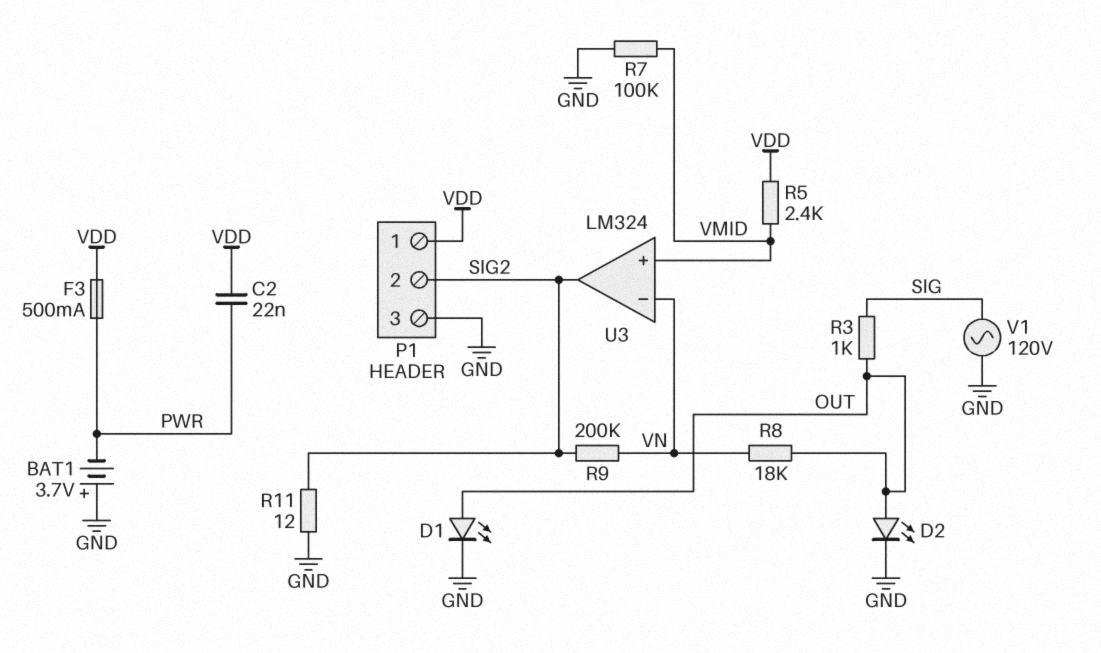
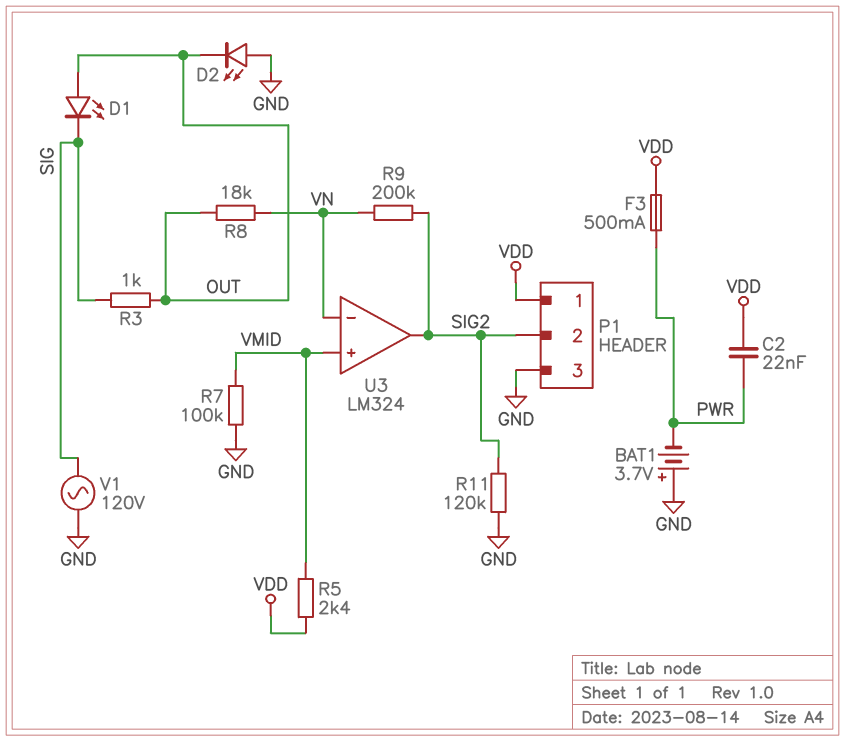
D1: LED (A OUT, K GND) -> LED (A OUT, K SIG)
D2: LED (A OUT, K GND) -> LED (A GND, K OUT)
R11: 12 (GND, SIG2) -> 120k (GND, SIG2)

